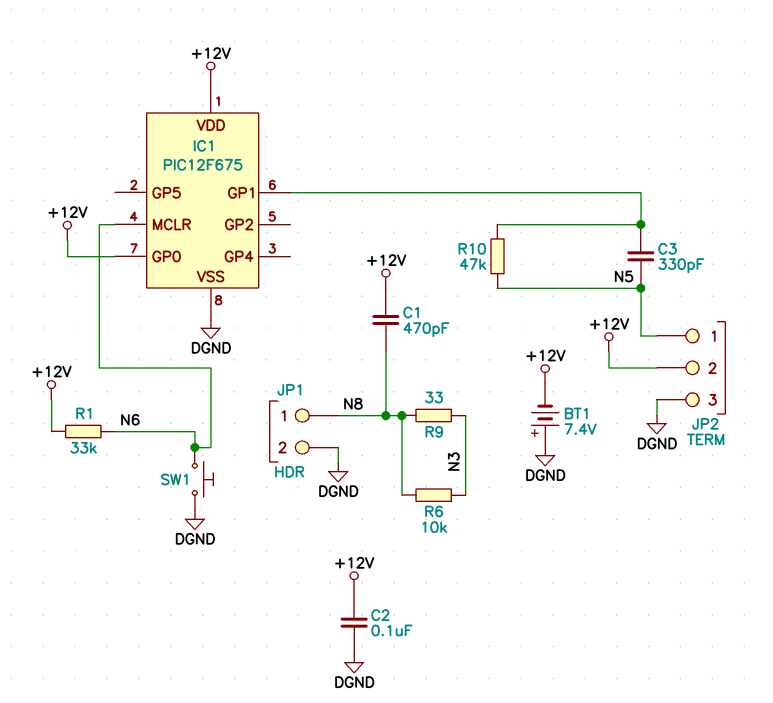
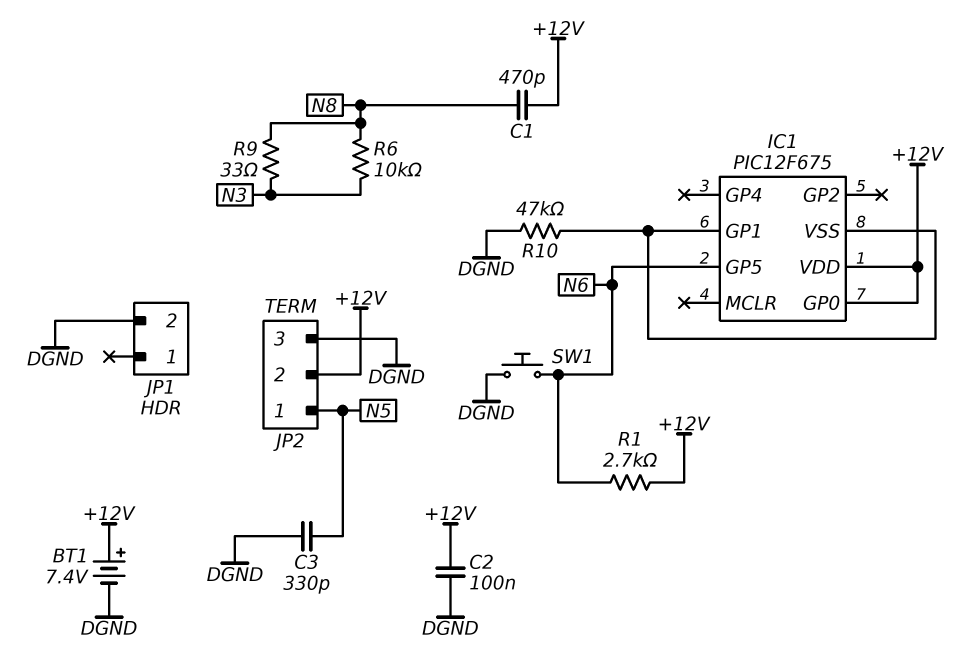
BT1: 7.4V (plus DGND, minus +12V) -> 7.4V (plus +12V, minus DGND)
C3: 330pF (IC1/GP1, N5) -> 330pF (DGND, N5)
IC1 pin GP5: none -> N6
IC1 pin MCLR: N6 -> none
IC1 pin VSS: DGND -> IC1/GP1
JP1 pin 1: N8 -> none
R1: 33k (+12V, N6) -> 2.7k (+12V, N6)
R10: 47k (IC1/GP1, N5) -> 47k (DGND, IC1/GP1)

